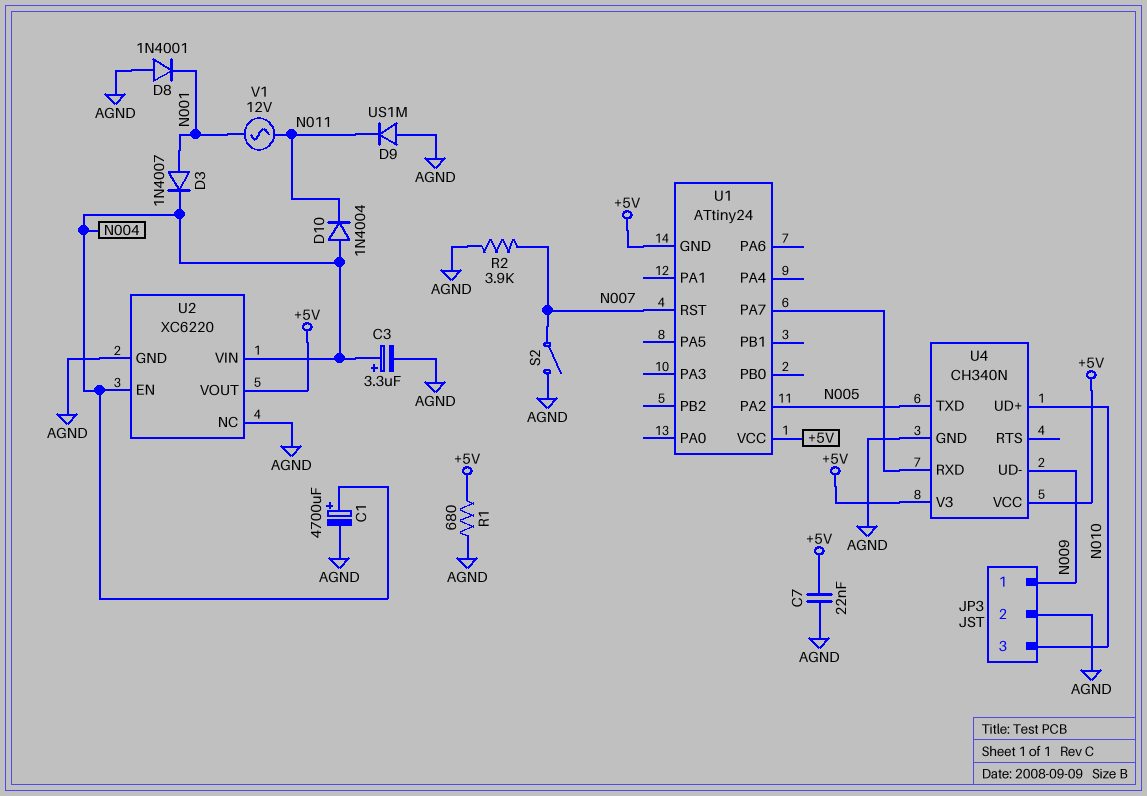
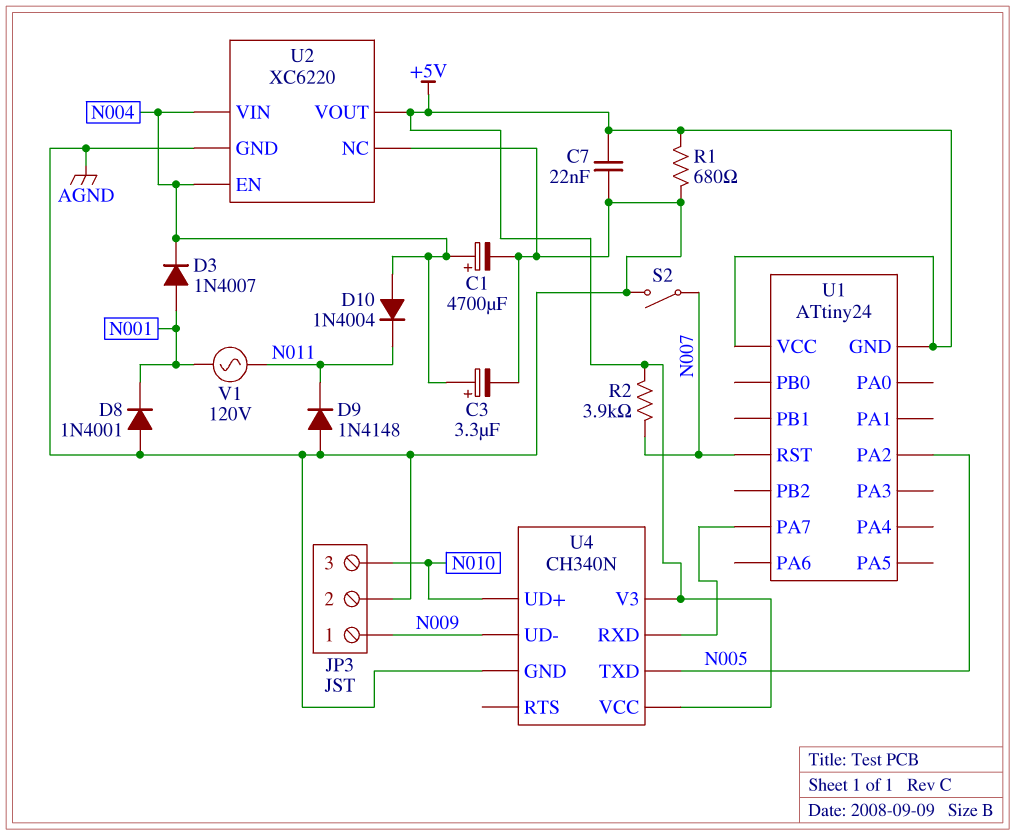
D9: diode US1M (A AGND, K N011) -> diode 1N4148 (A AGND, K N011)
R2: 3.9k (AGND, N007) -> 3.9k (+5V, N007)
V1: AC 12V (N001, N011) -> AC 120V (N001, N011)

